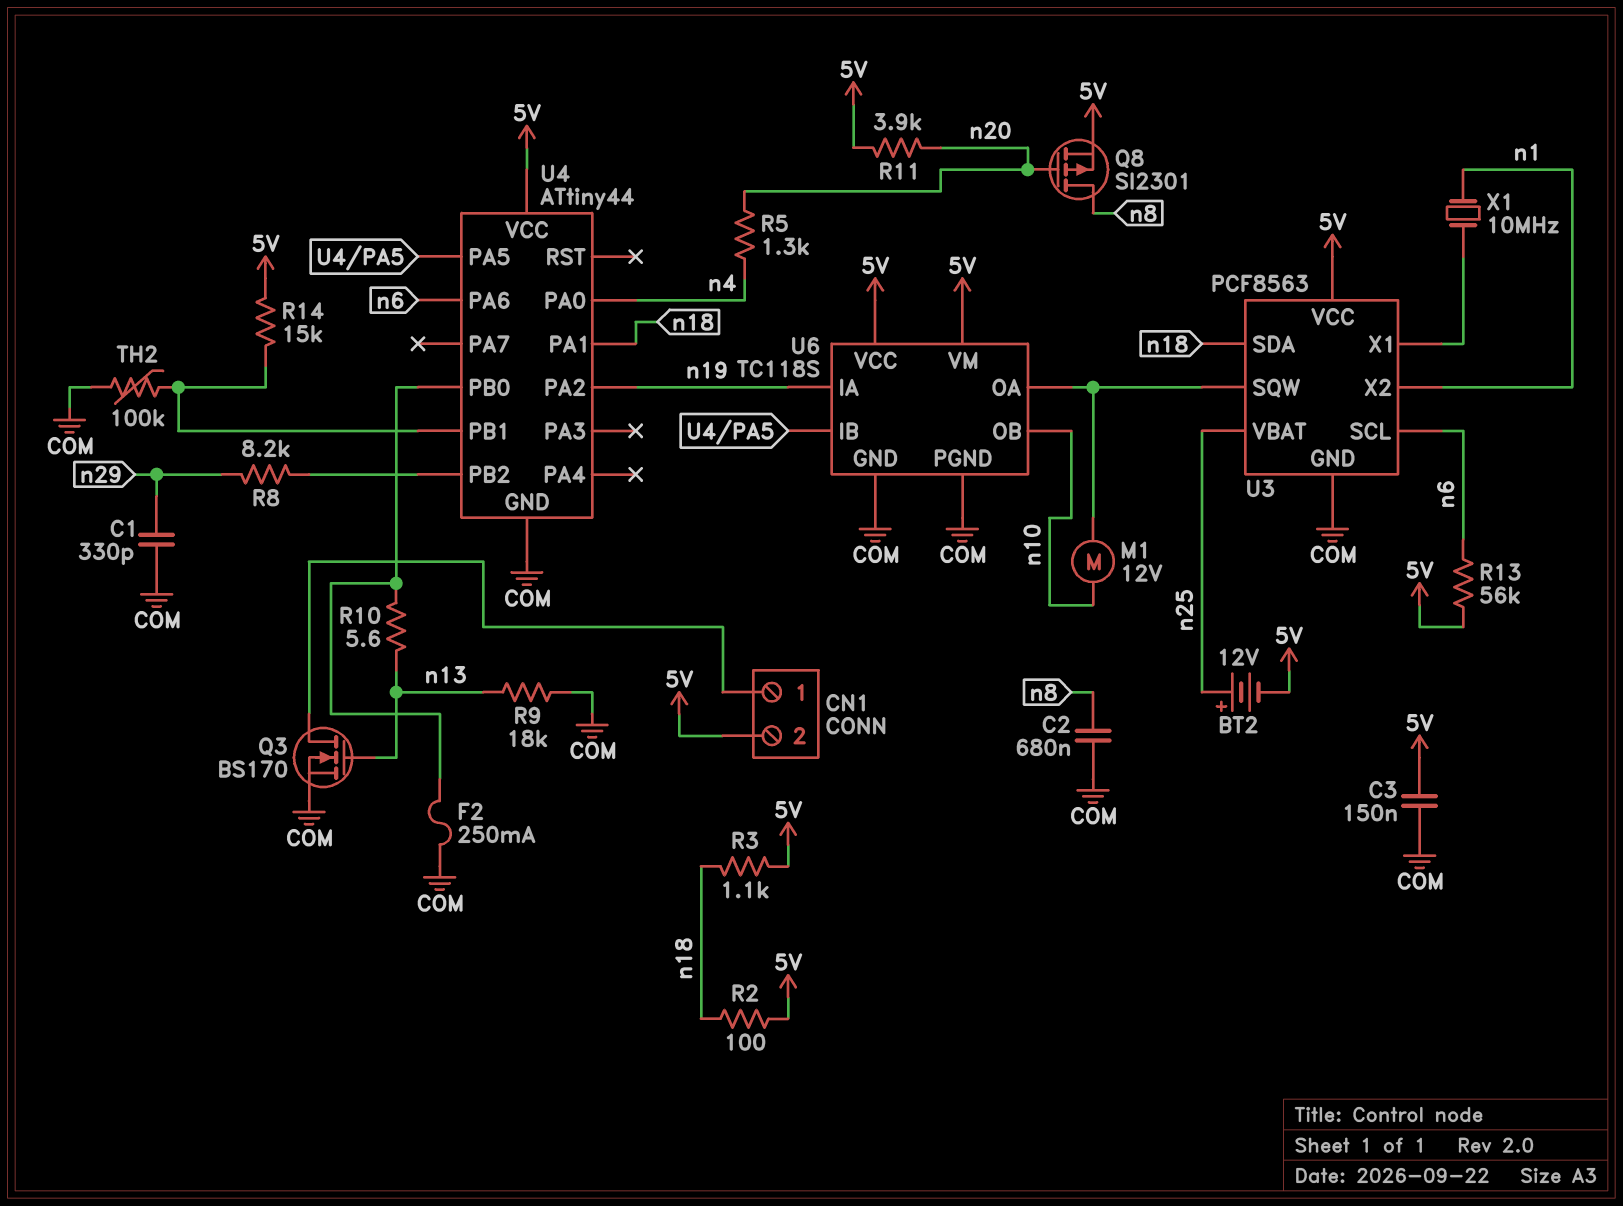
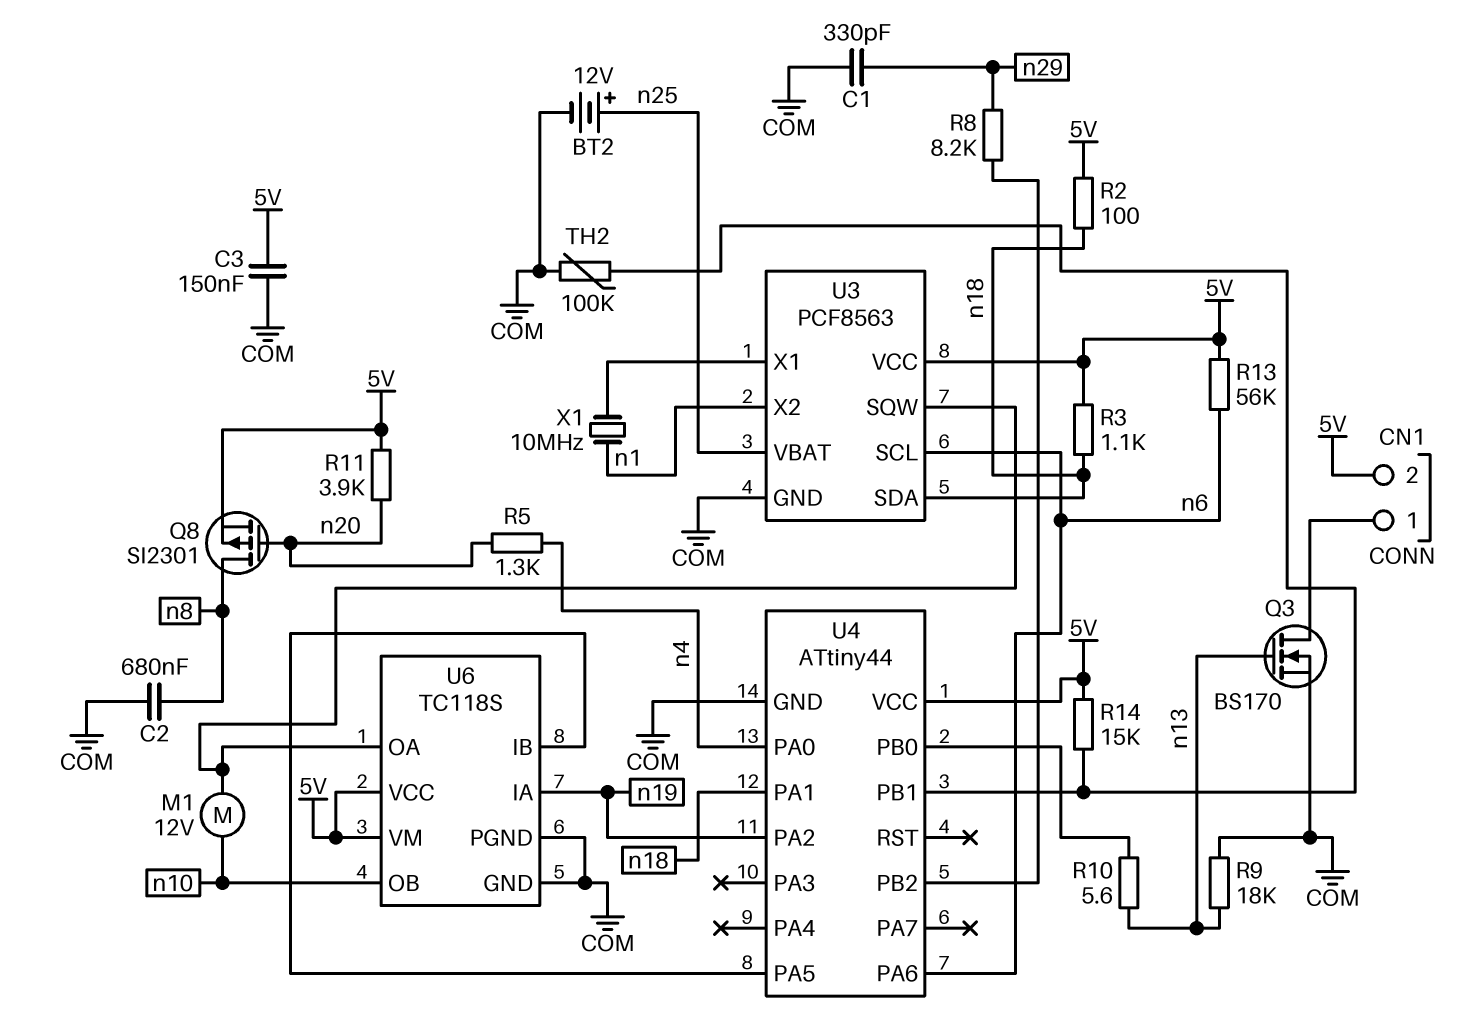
BT2: 12V (plus n25, minus 5V) -> 12V (plus n25, minus COM)
F2: 250mA (COM, U4/PB0) -> none

